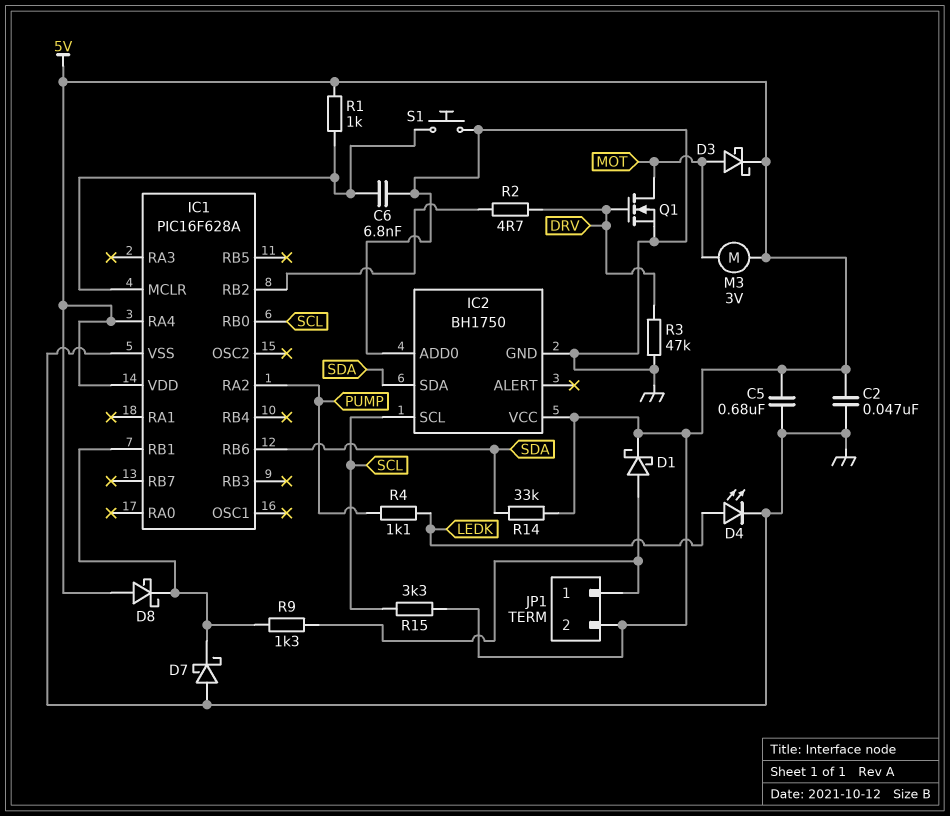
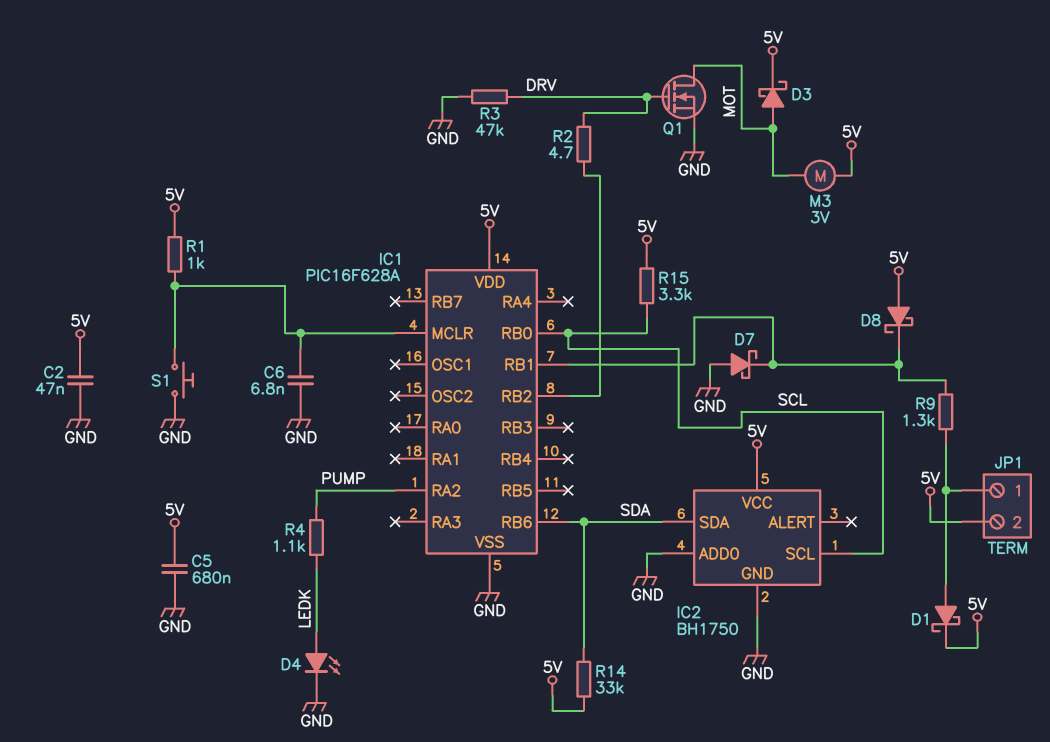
IC1 pin RA4: 5V -> none

